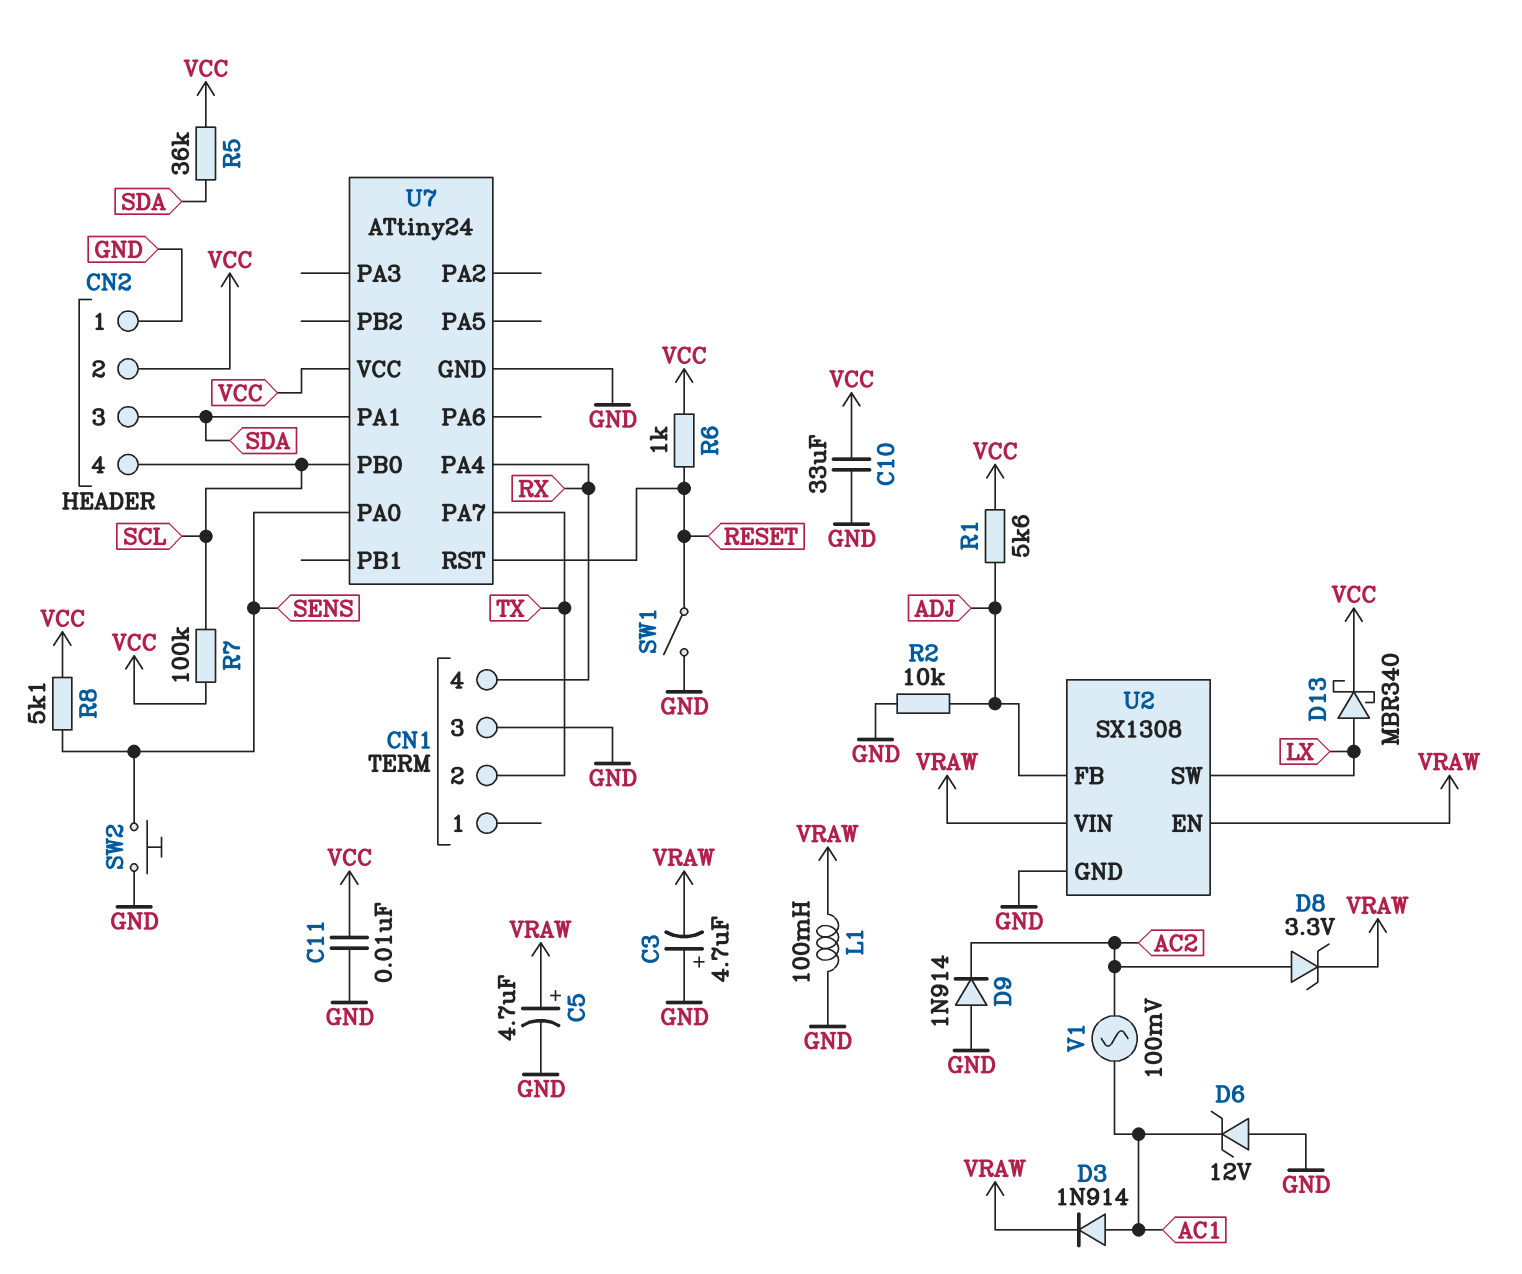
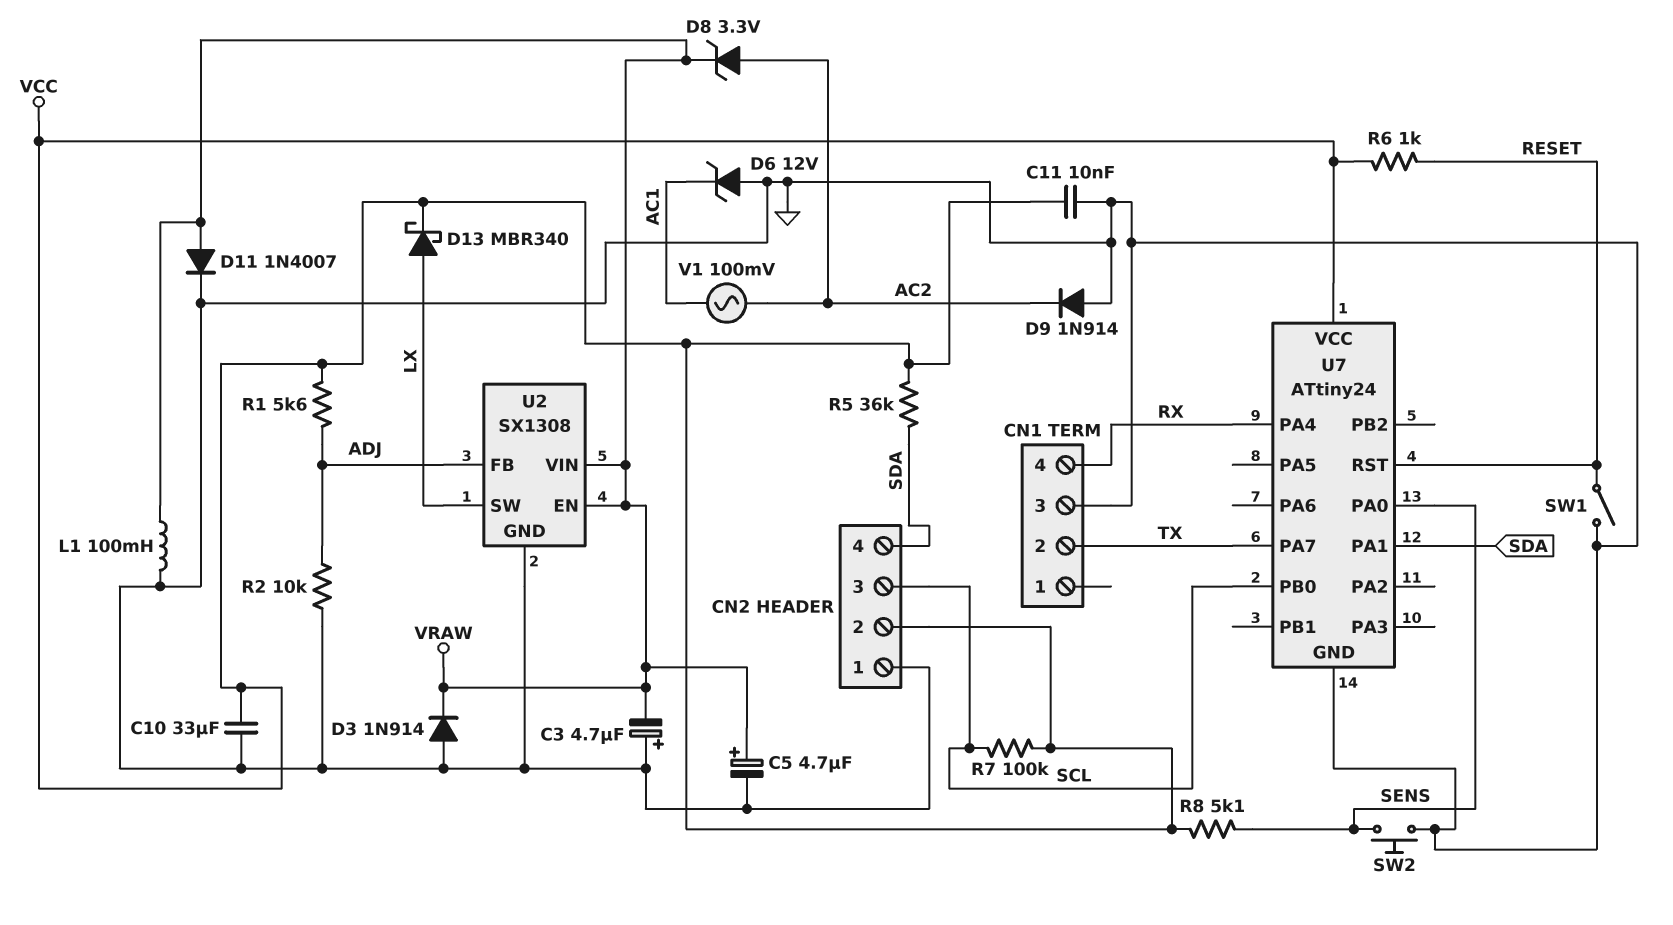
CN2 pin 3: SDA -> SCL
CN2 pin 4: SCL -> SDA
D3: diode 1N914 (A AC1, K VRAW) -> diode 1N914 (A GND, K VRAW)
D11: none -> diode 1N4007 (A VRAW, K GND)

